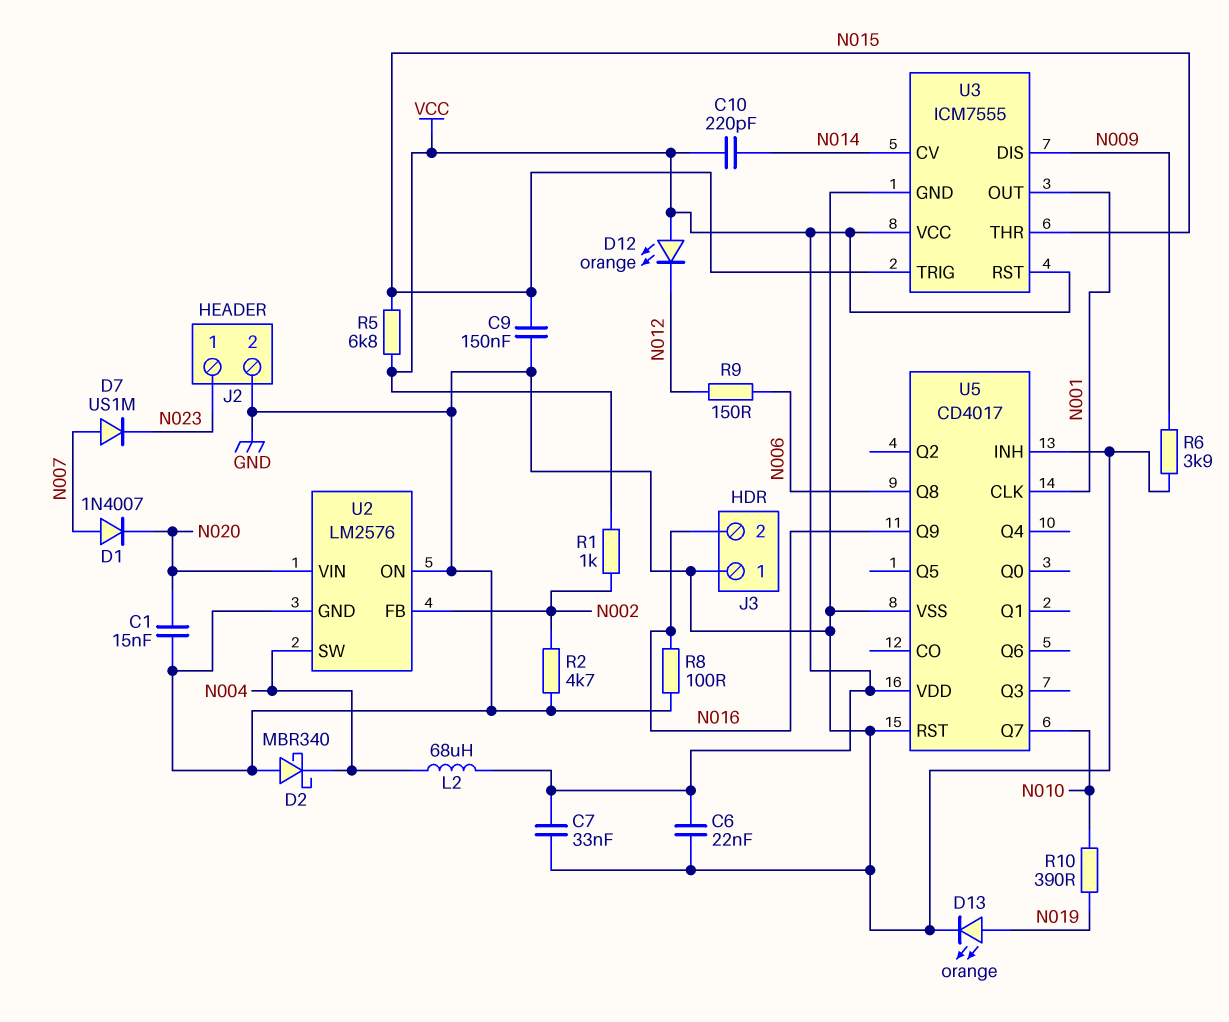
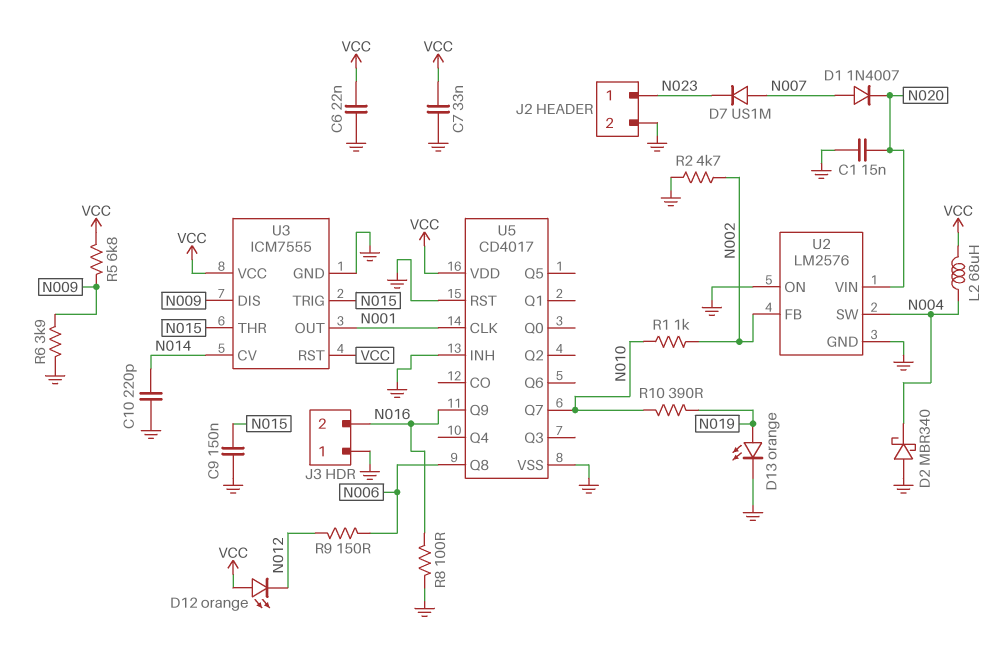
C10: 220pF (N014, VCC) -> 220pF (GND, N014)
R1: 1k (N002, VCC) -> 1k (N002, N010)
R5: 6.8k (N015, VCC) -> 6.8k (N009, VCC)

